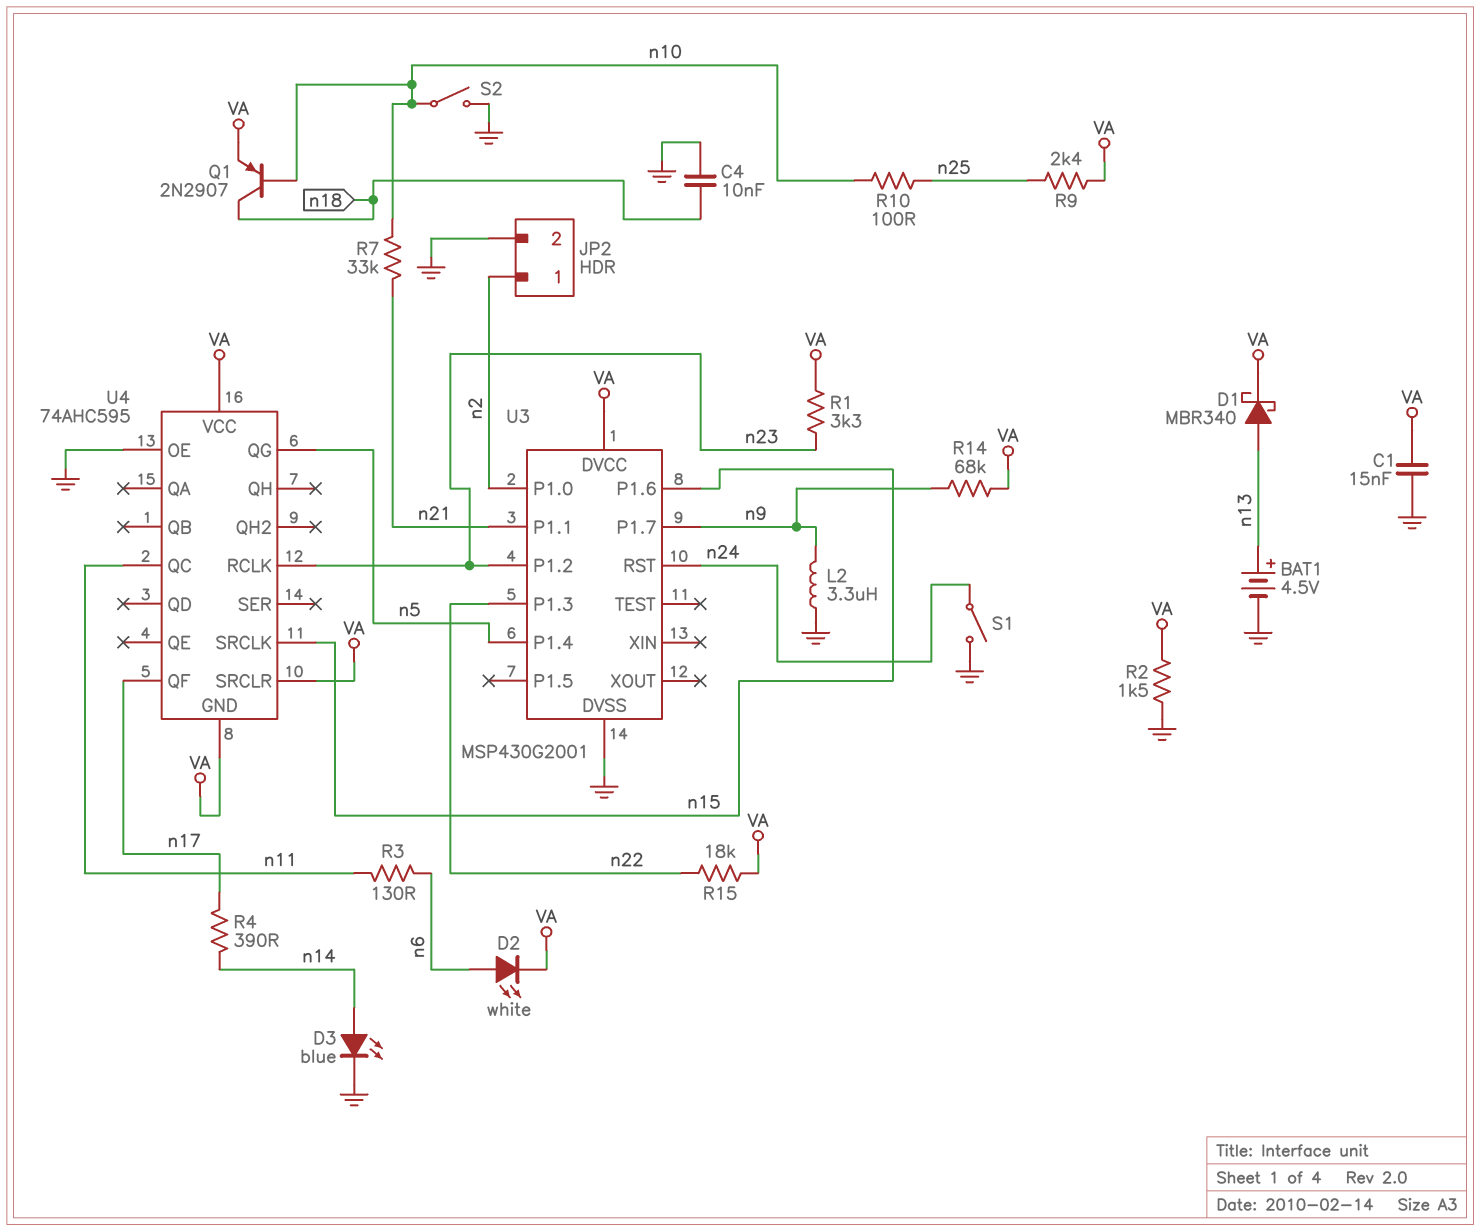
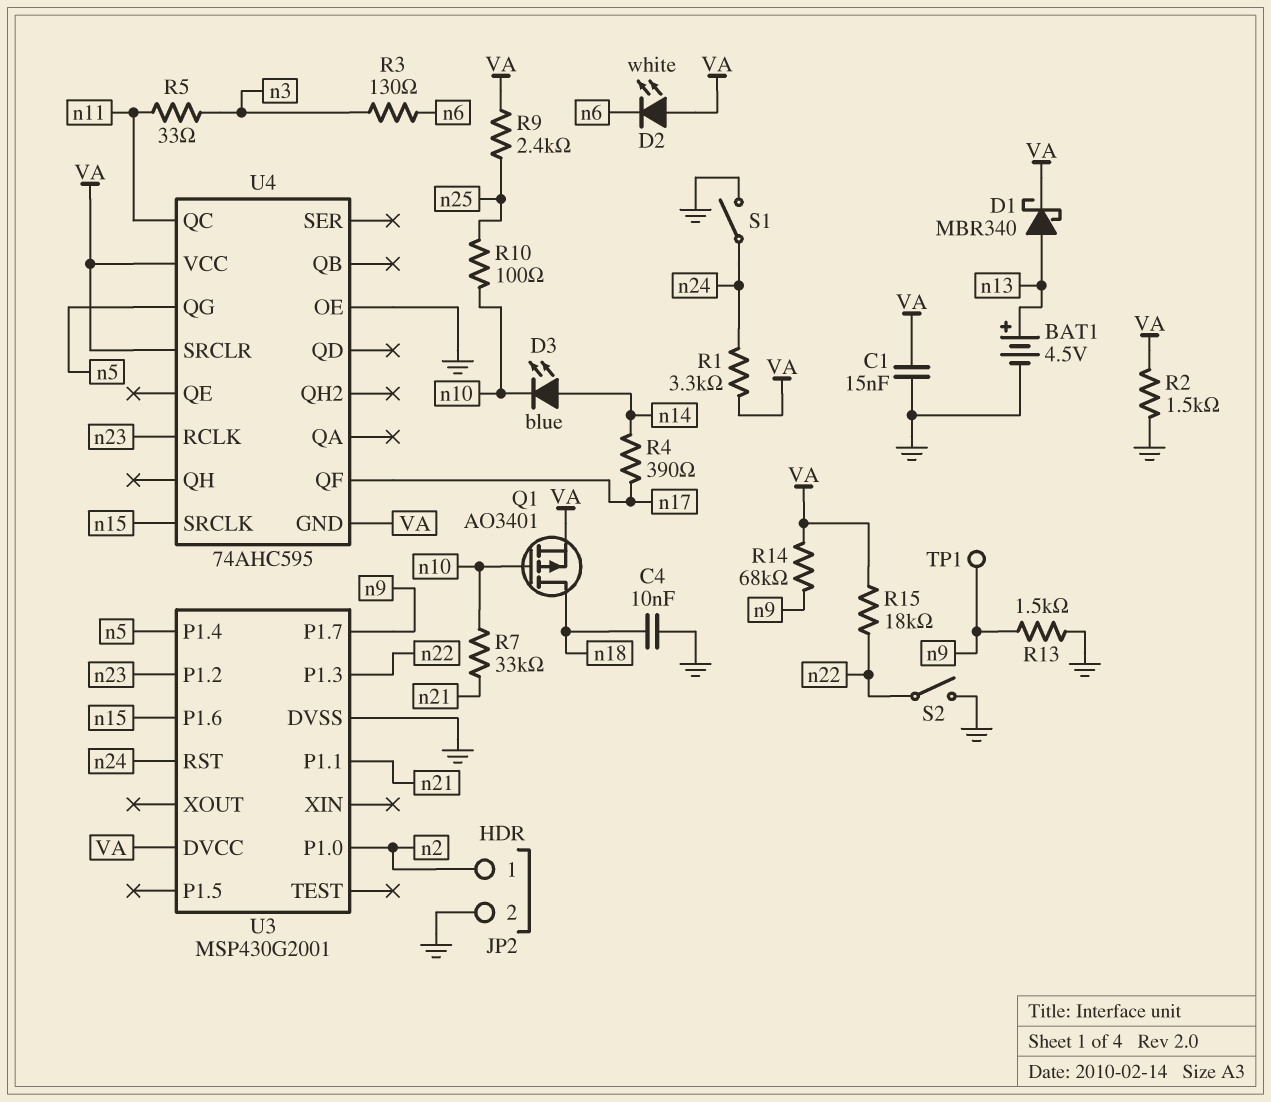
D2: LED white (A n6, K VA) -> LED white (A VA, K n6)
D3: LED blue (A n14, K GND) -> LED blue (A n14, K n10)
L2: 3.3uH (GND, n9) -> none
Q1: PNP 2N2907 (B n10, C n18, E VA) -> PMOS AO3401 (G n10, D n18, S VA)
R1: 3.3k (VA, n23) -> 3.3k (VA, n24)
R3: 130 (n6, n11) -> 130 (n3, n6)
R5: none -> 33 (n3, n11)
R13: none -> 1.5k (GND, n9)
S2: switch (GND, n10) -> switch (GND, n22)
TP1: none -> test point (n9)

